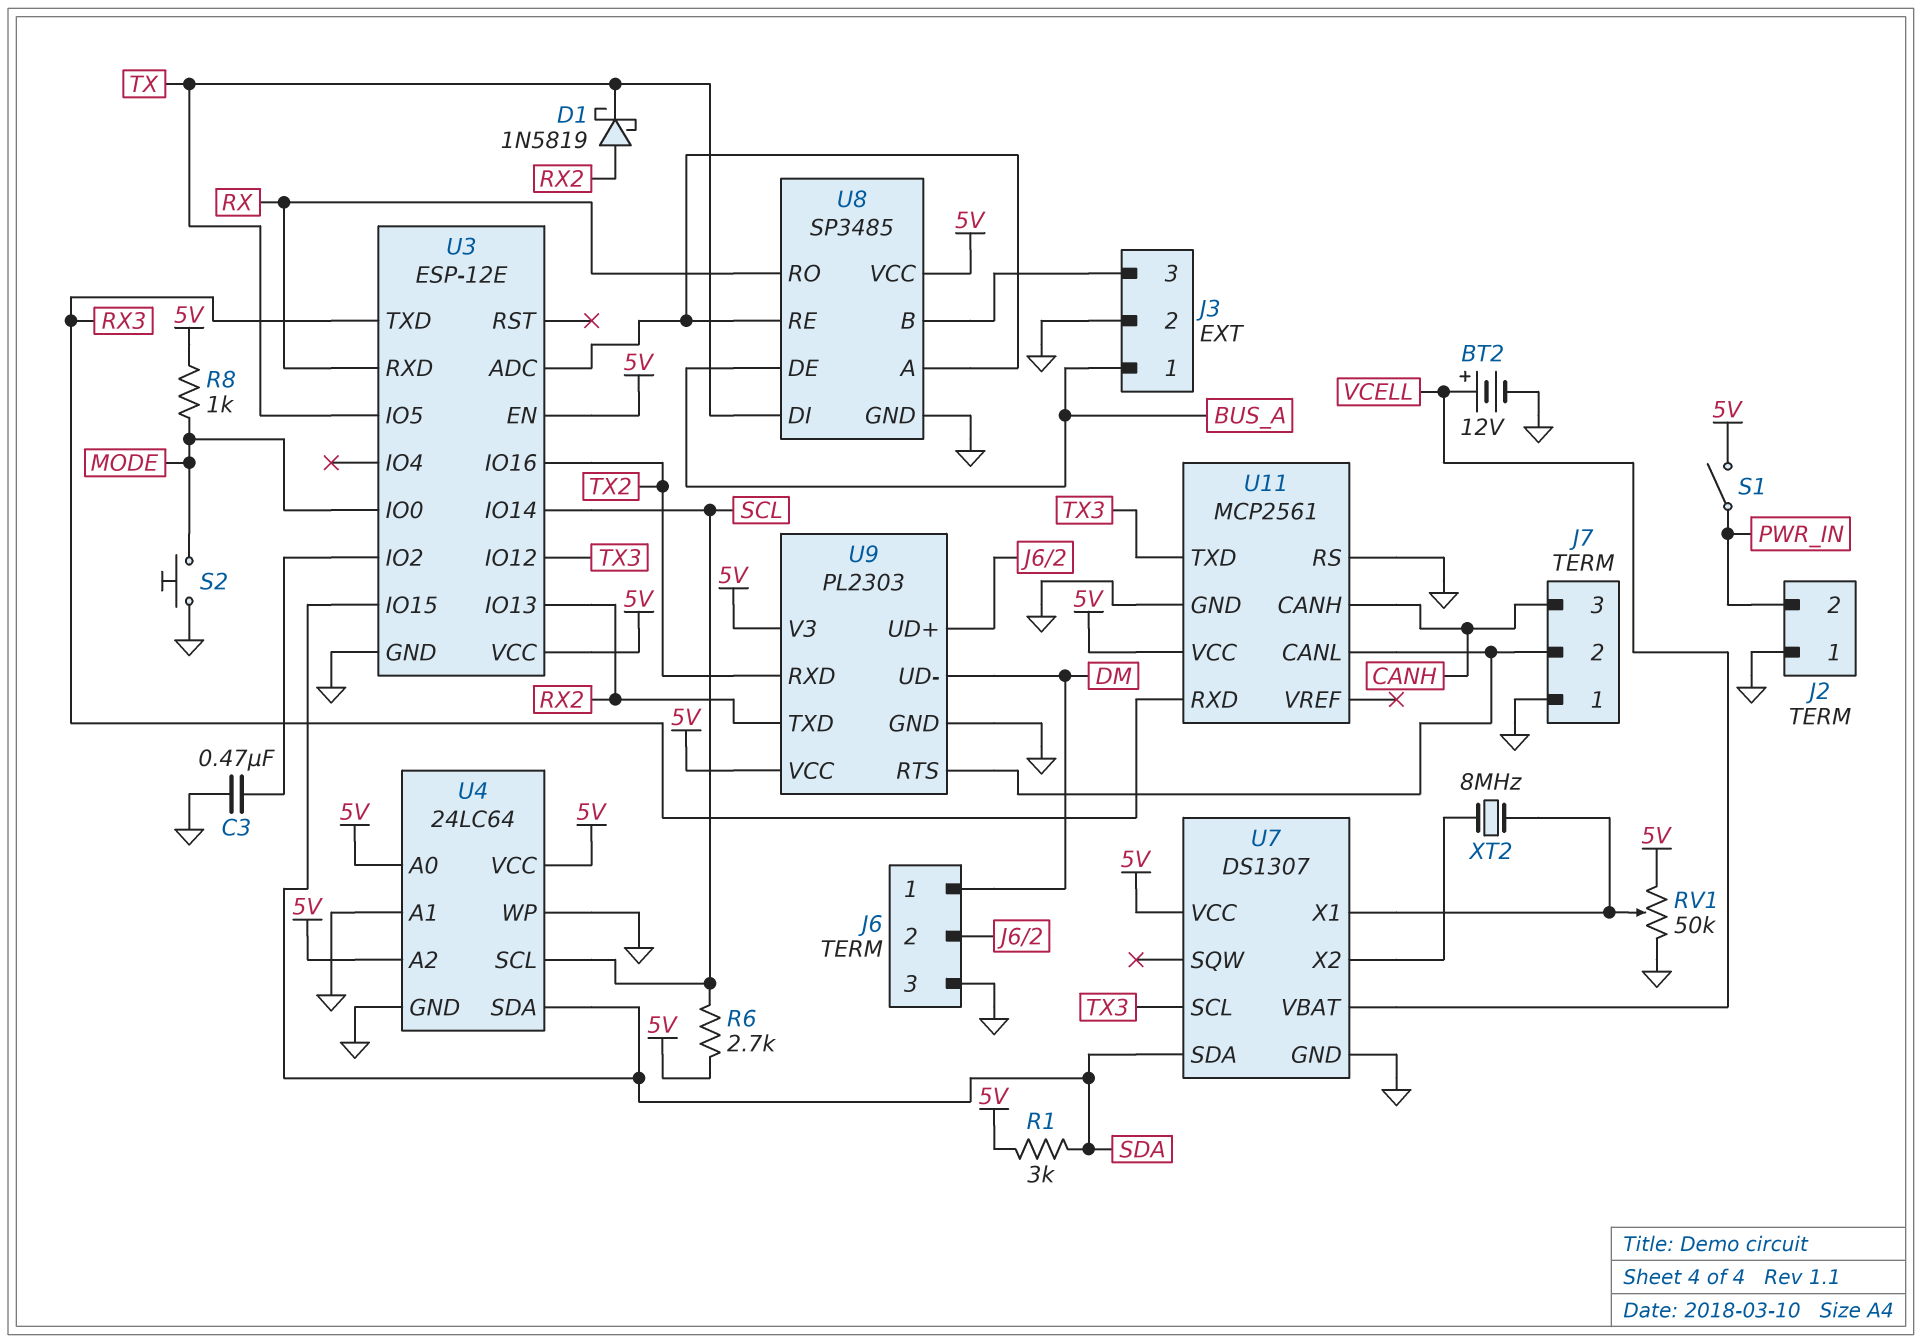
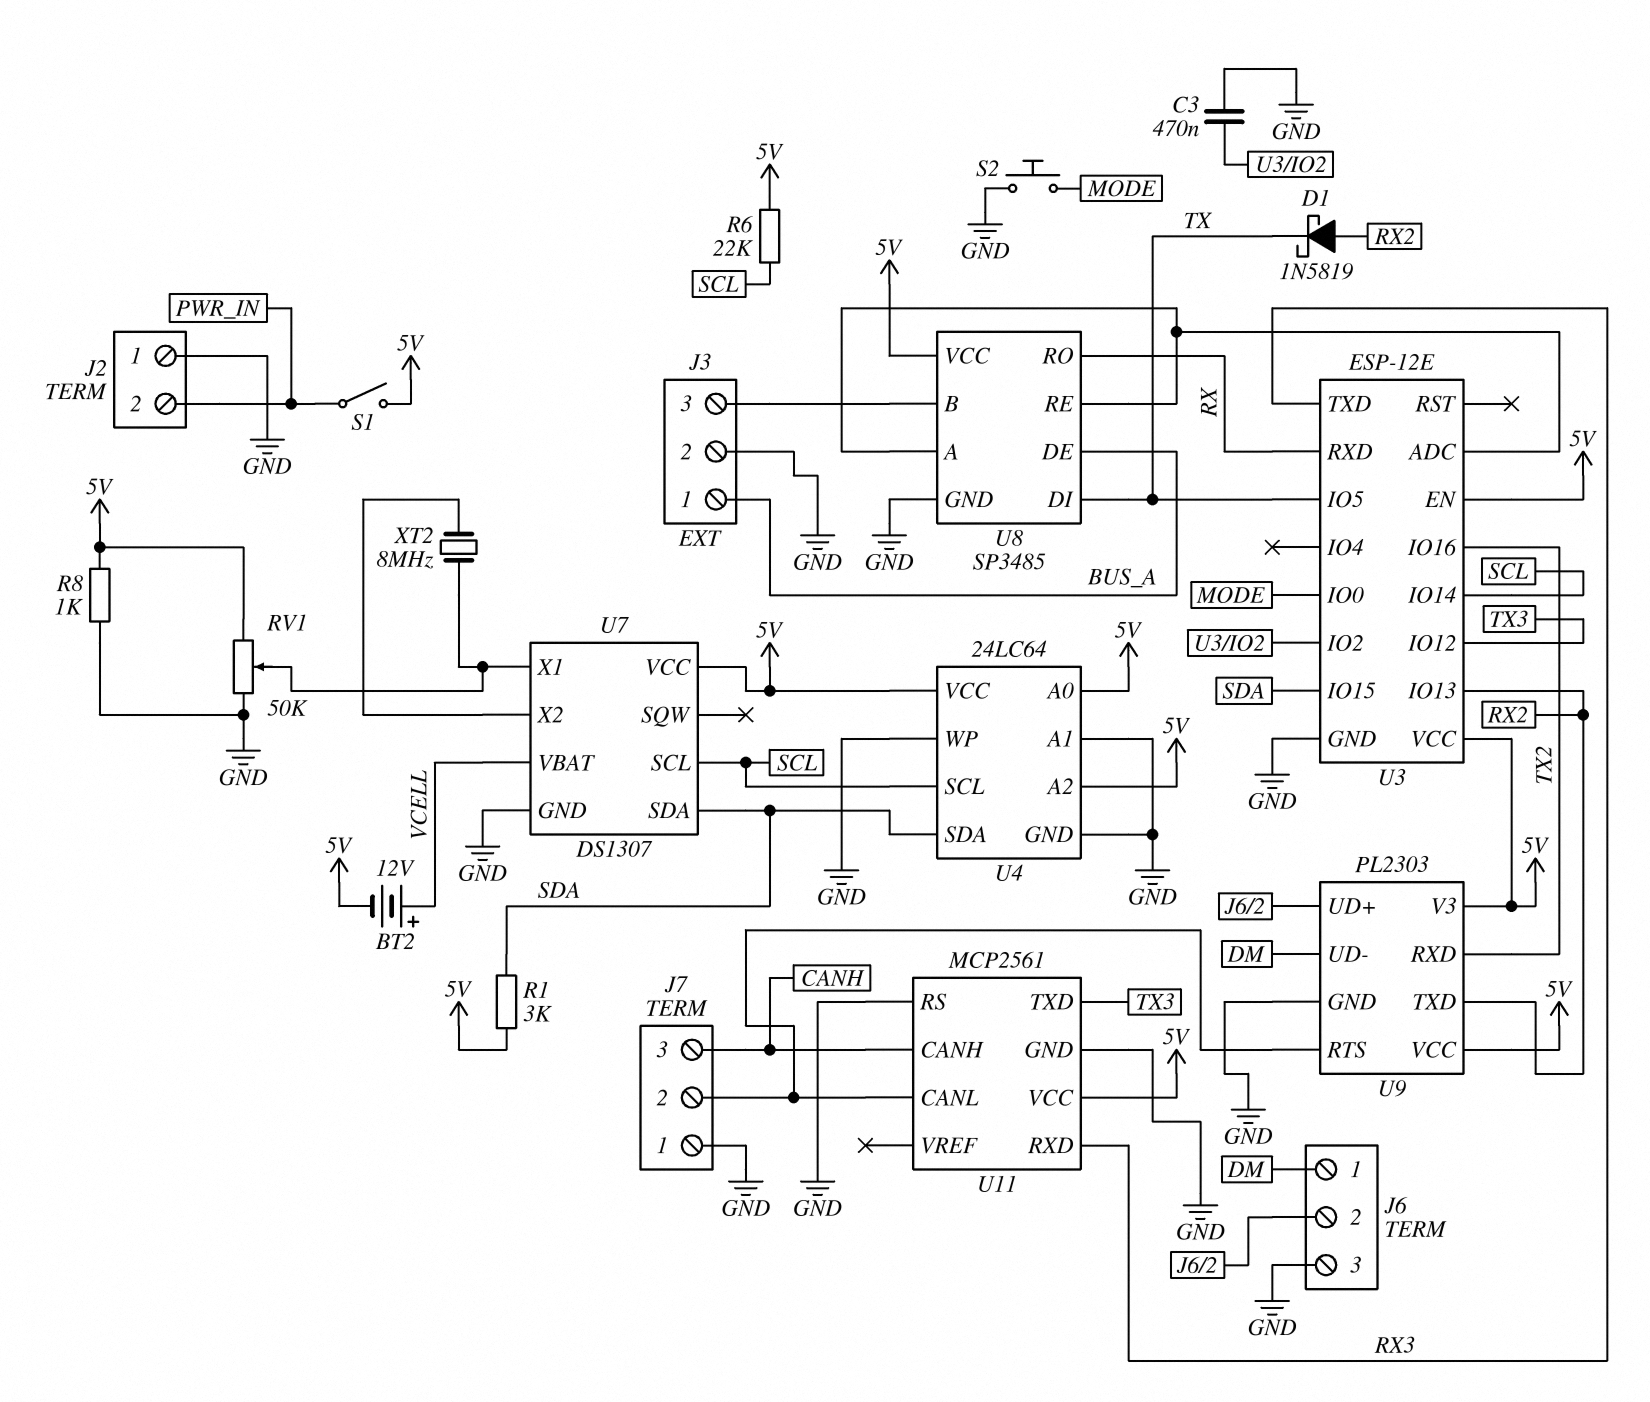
BT2: 12V (plus VCELL, minus GND) -> 12V (plus VCELL, minus 5V)
R6: 2.7k (5V, SCL) -> 22k (5V, SCL)
R8: 1k (5V, MODE) -> 1k (5V, GND)
U7 pin SCL: TX3 -> SCL

